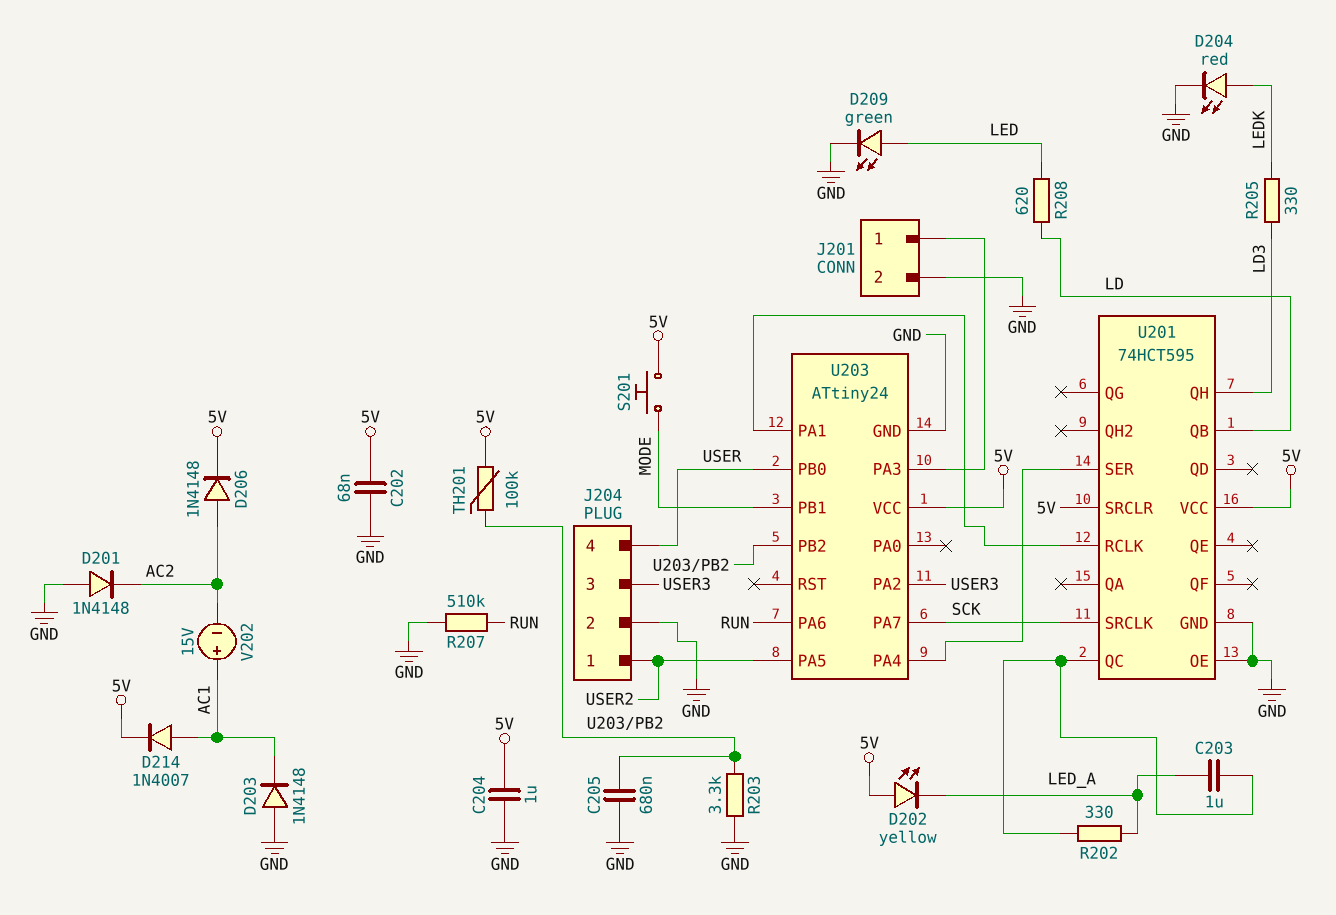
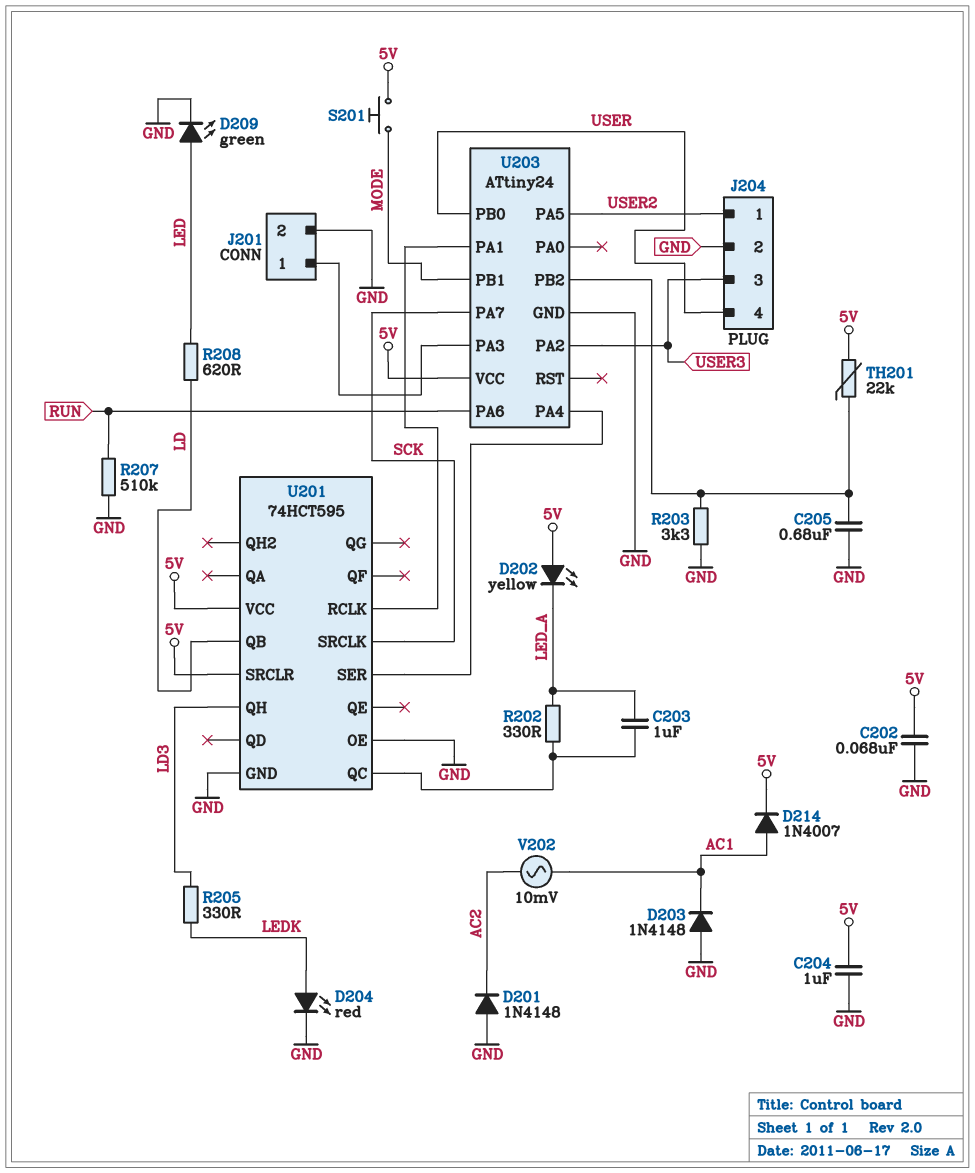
D206: diode 1N4148 (A AC2, K 5V) -> none
TH201: 100k (5V, U203/PB2) -> 22k (5V, U203/PB2)
V202: 15V (plus AC1, minus AC2) -> AC 10mV (AC1, AC2)

